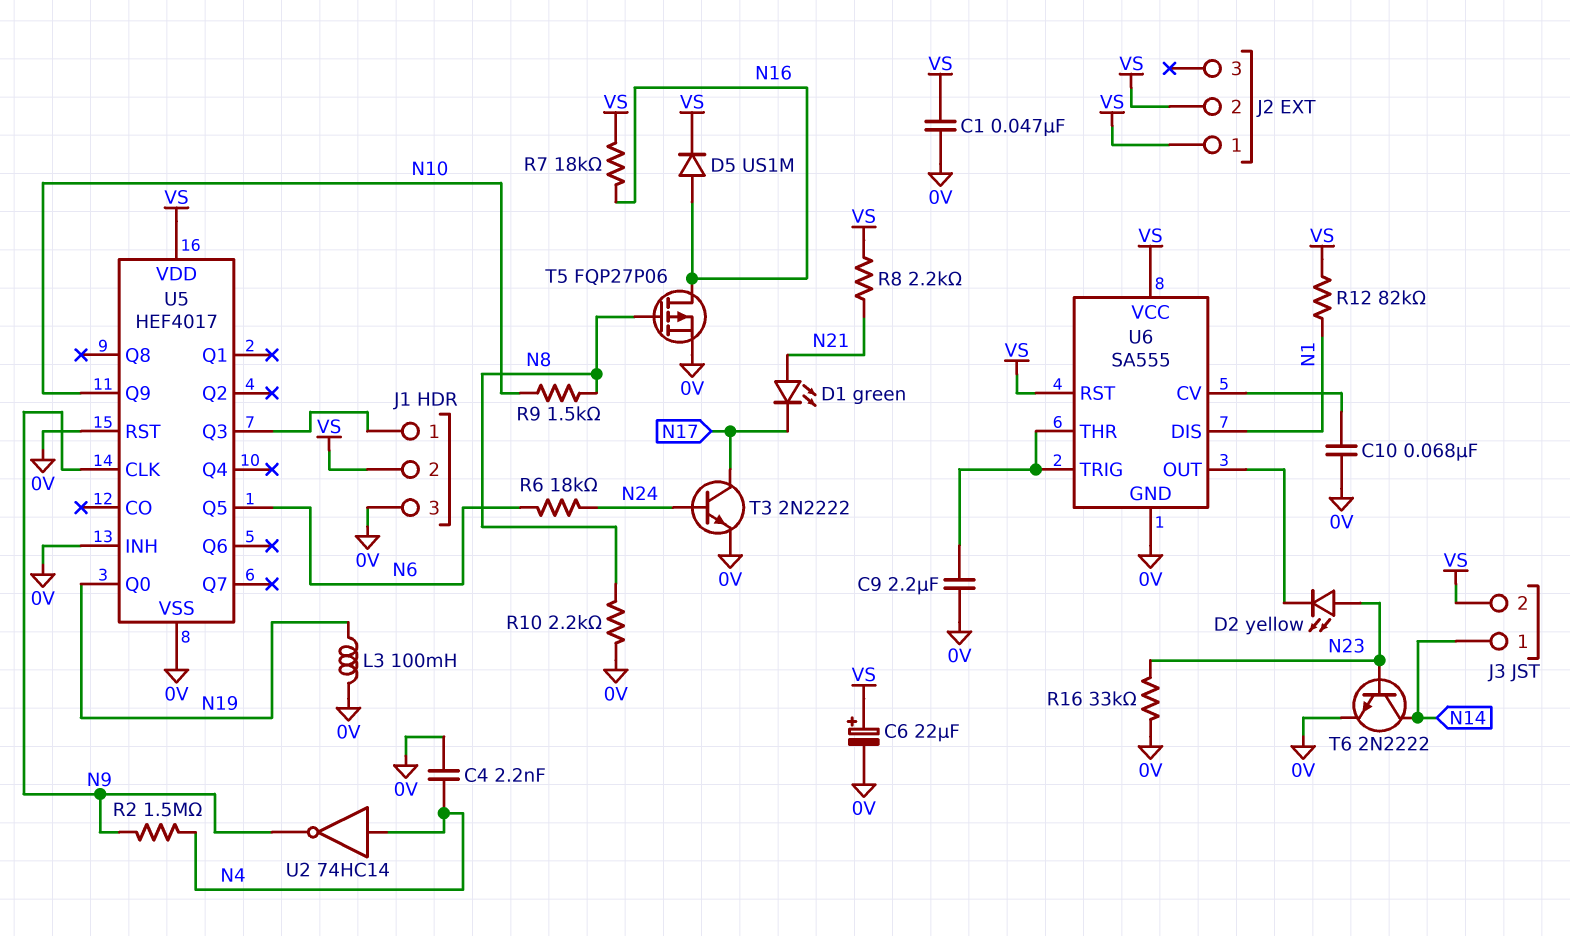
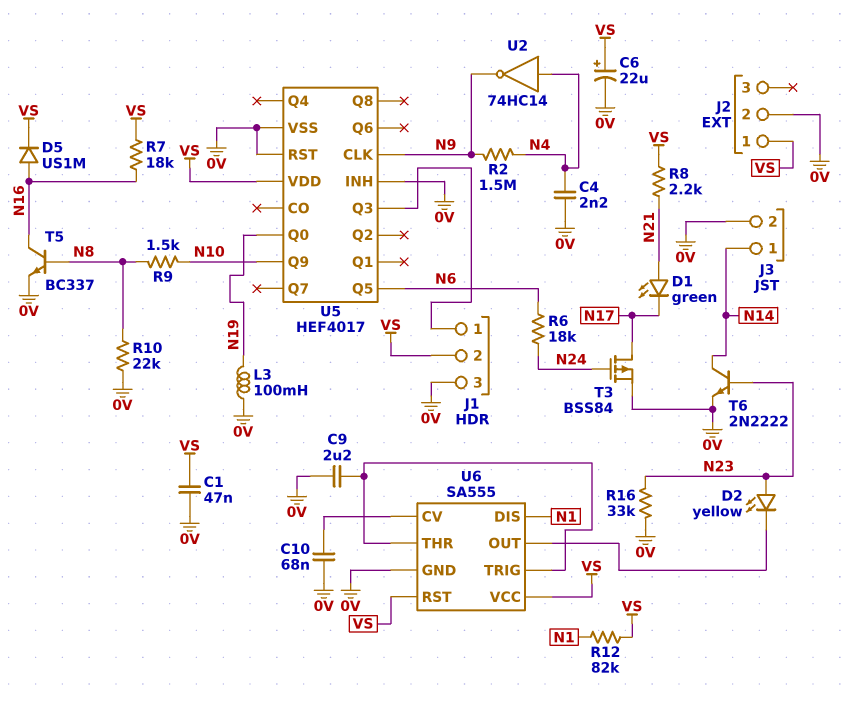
J2 pin 2: VS -> 0V
J3 pin 2: VS -> 0V
R10: 2.2k (0V, N8) -> 22k (0V, N8)
T3: NPN 2N2222 (B N24, C N17, E 0V) -> PMOS BSS84 (G N24, D N17, S 0V)
T5: PMOS FQP27P06 (G N8, D N16, S 0V) -> NPN BC337 (B N8, C N16, E 0V)

